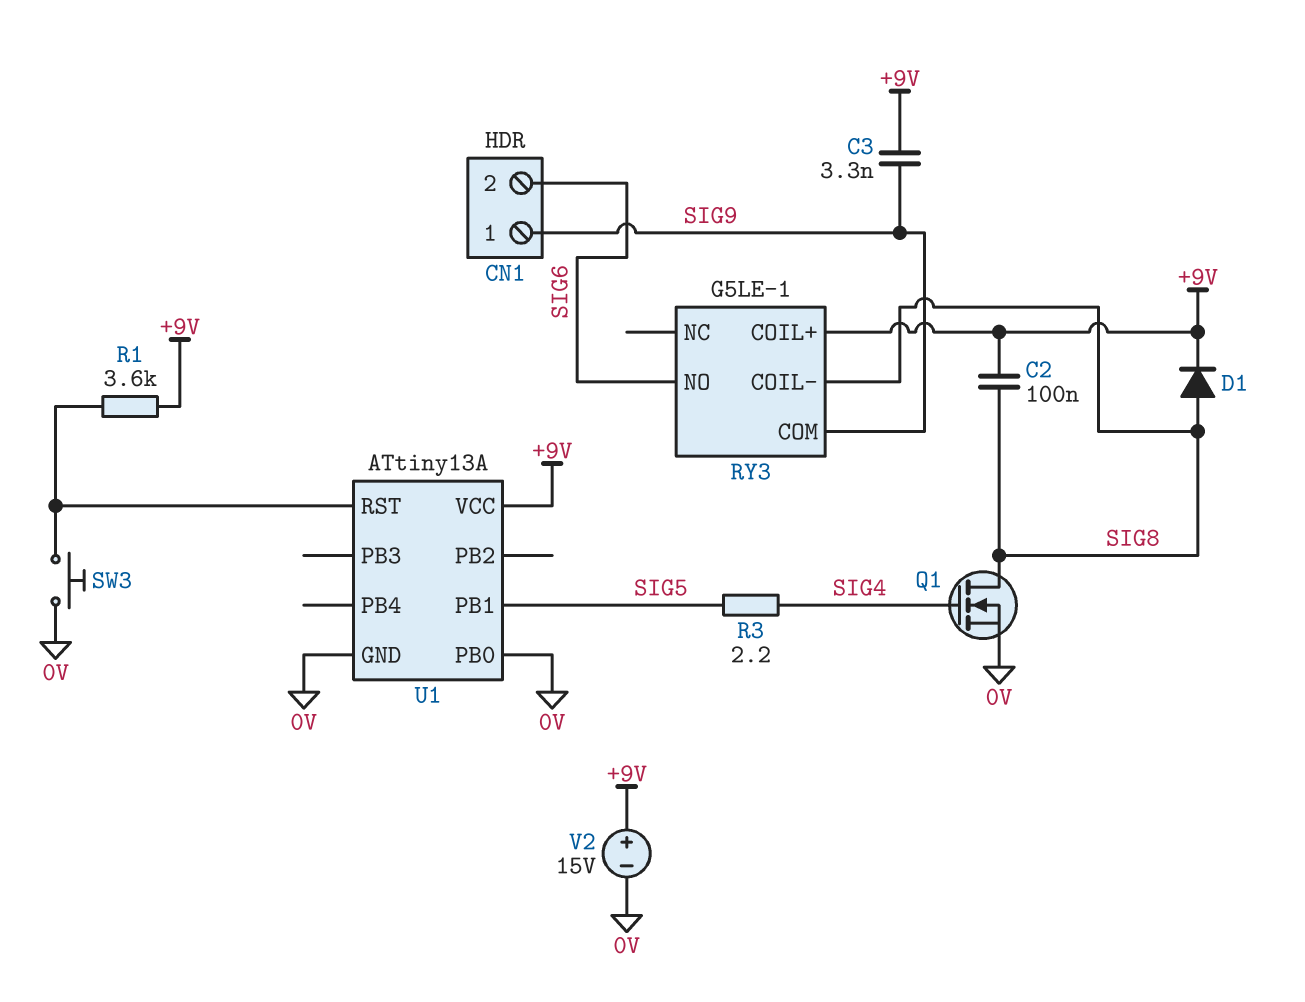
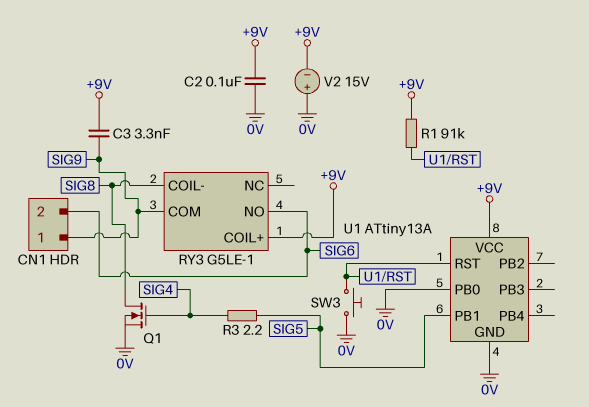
C2: 100nF (+9V, SIG8) -> 100nF (+9V, 0V)
D1: diode (A SIG8, K +9V) -> none
R1: 3.6k (+9V, U1/RST) -> 91k (+9V, U1/RST)
V2: 15V (plus +9V, minus 0V) -> 15V (plus 0V, minus +9V)

